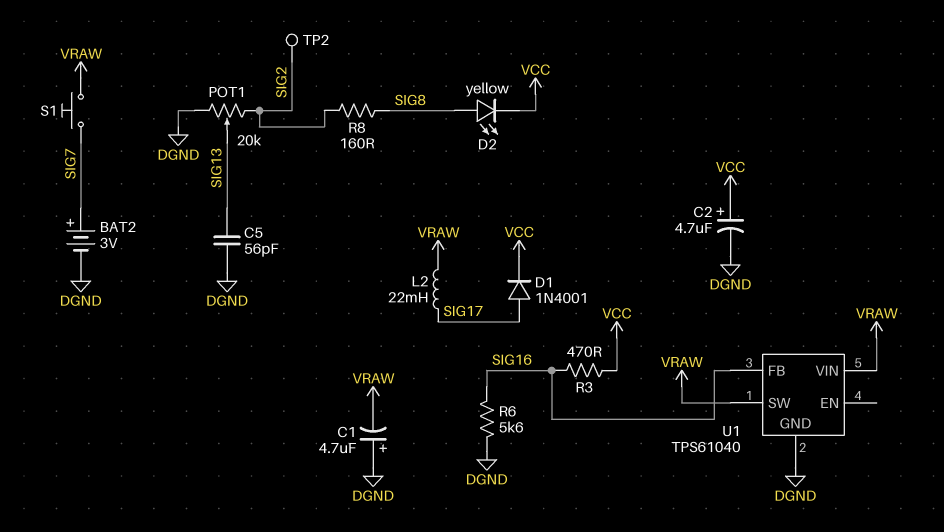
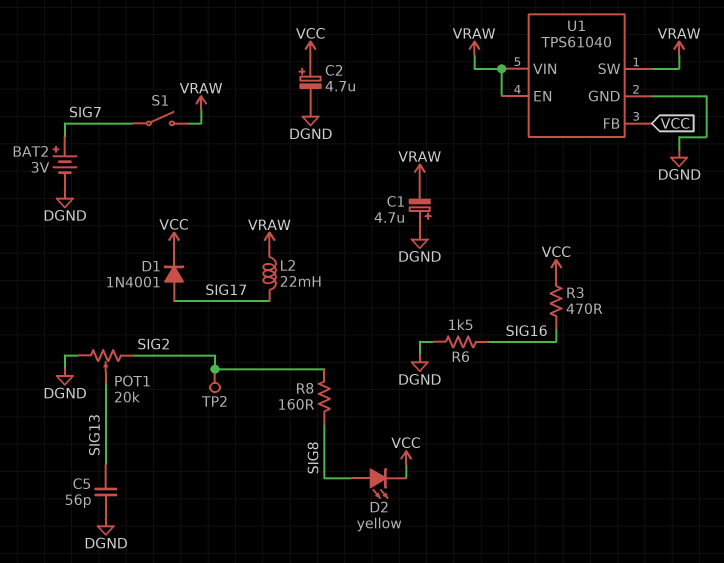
R6: 5.6k (DGND, SIG16) -> 1.5k (DGND, SIG16)
S1: button (SIG7, VRAW) -> switch (SIG7, VRAW)
U1 pin EN: none -> VRAW
U1 pin FB: SIG16 -> VCC

